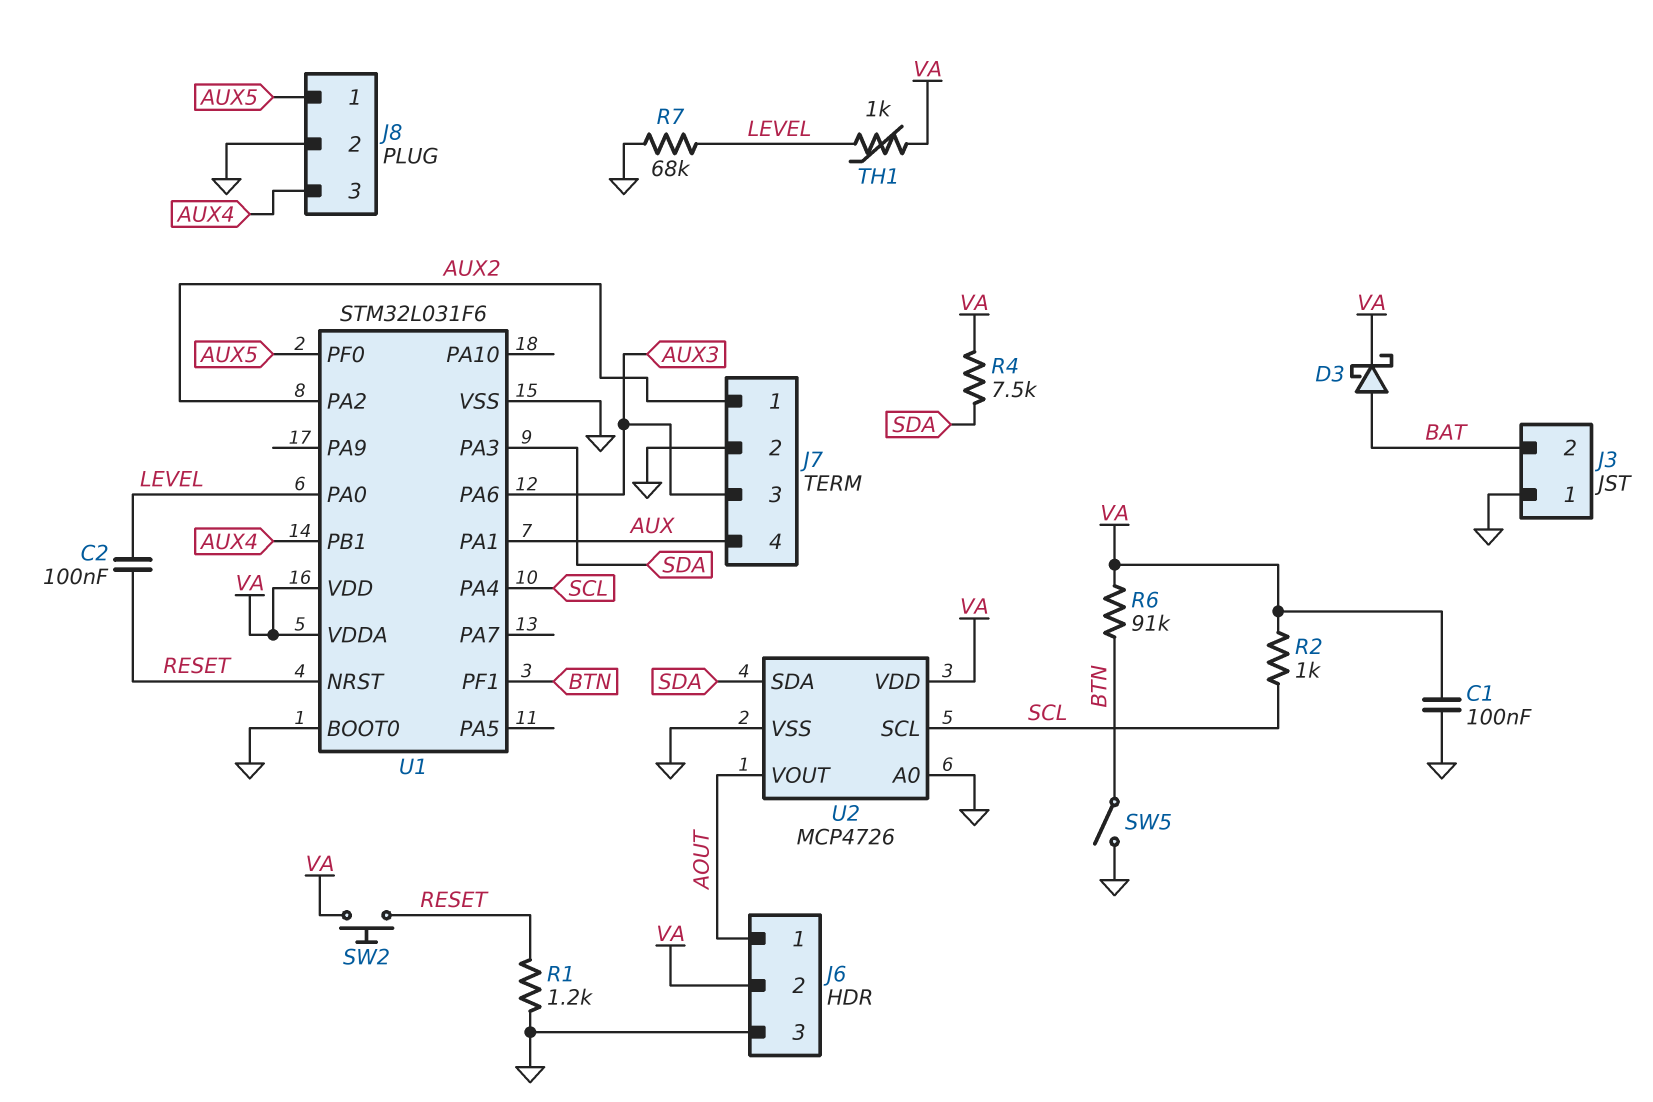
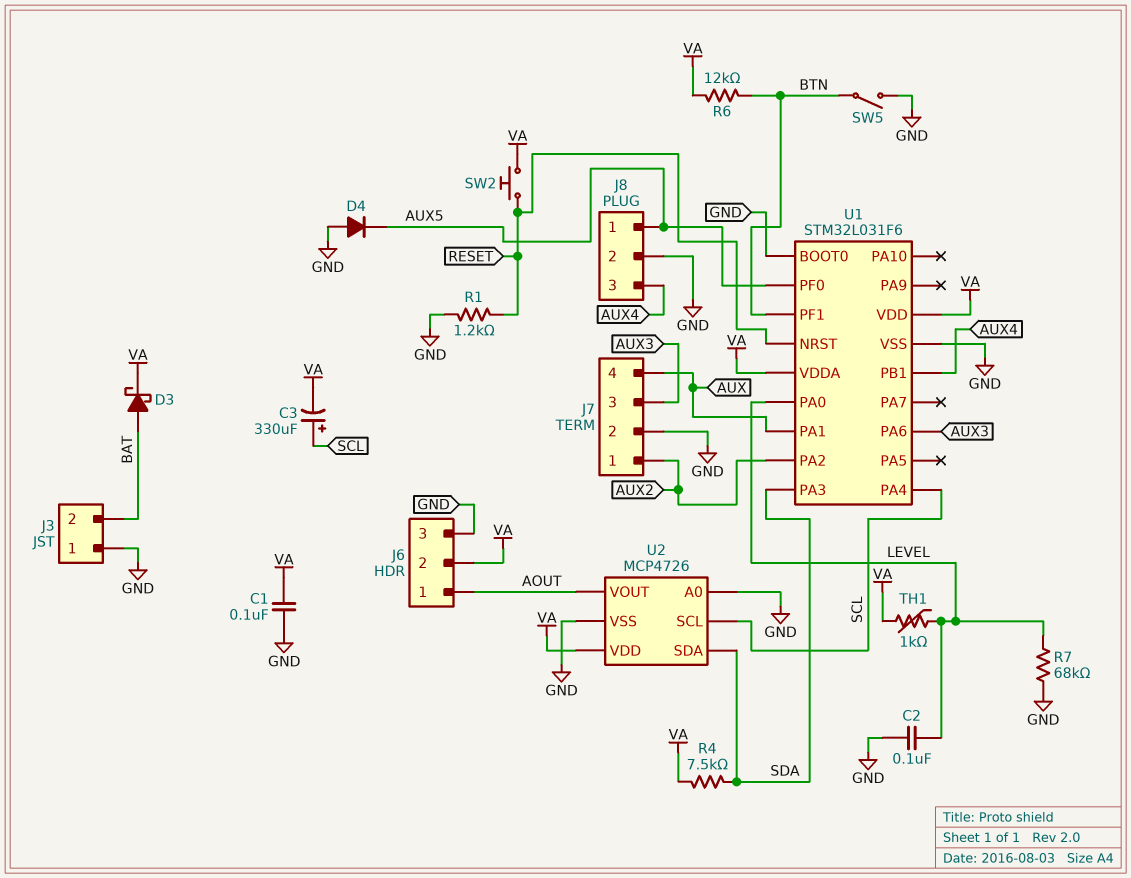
C2: 100nF (LEVEL, RESET) -> 100nF (GND, LEVEL)
C3: none -> 330uF (plus SCL, minus VA)
D4: none -> diode (A GND, K AUX5)
R2: 1k (SCL, VA) -> none
R6: 91k (BTN, VA) -> 12k (BTN, VA)

